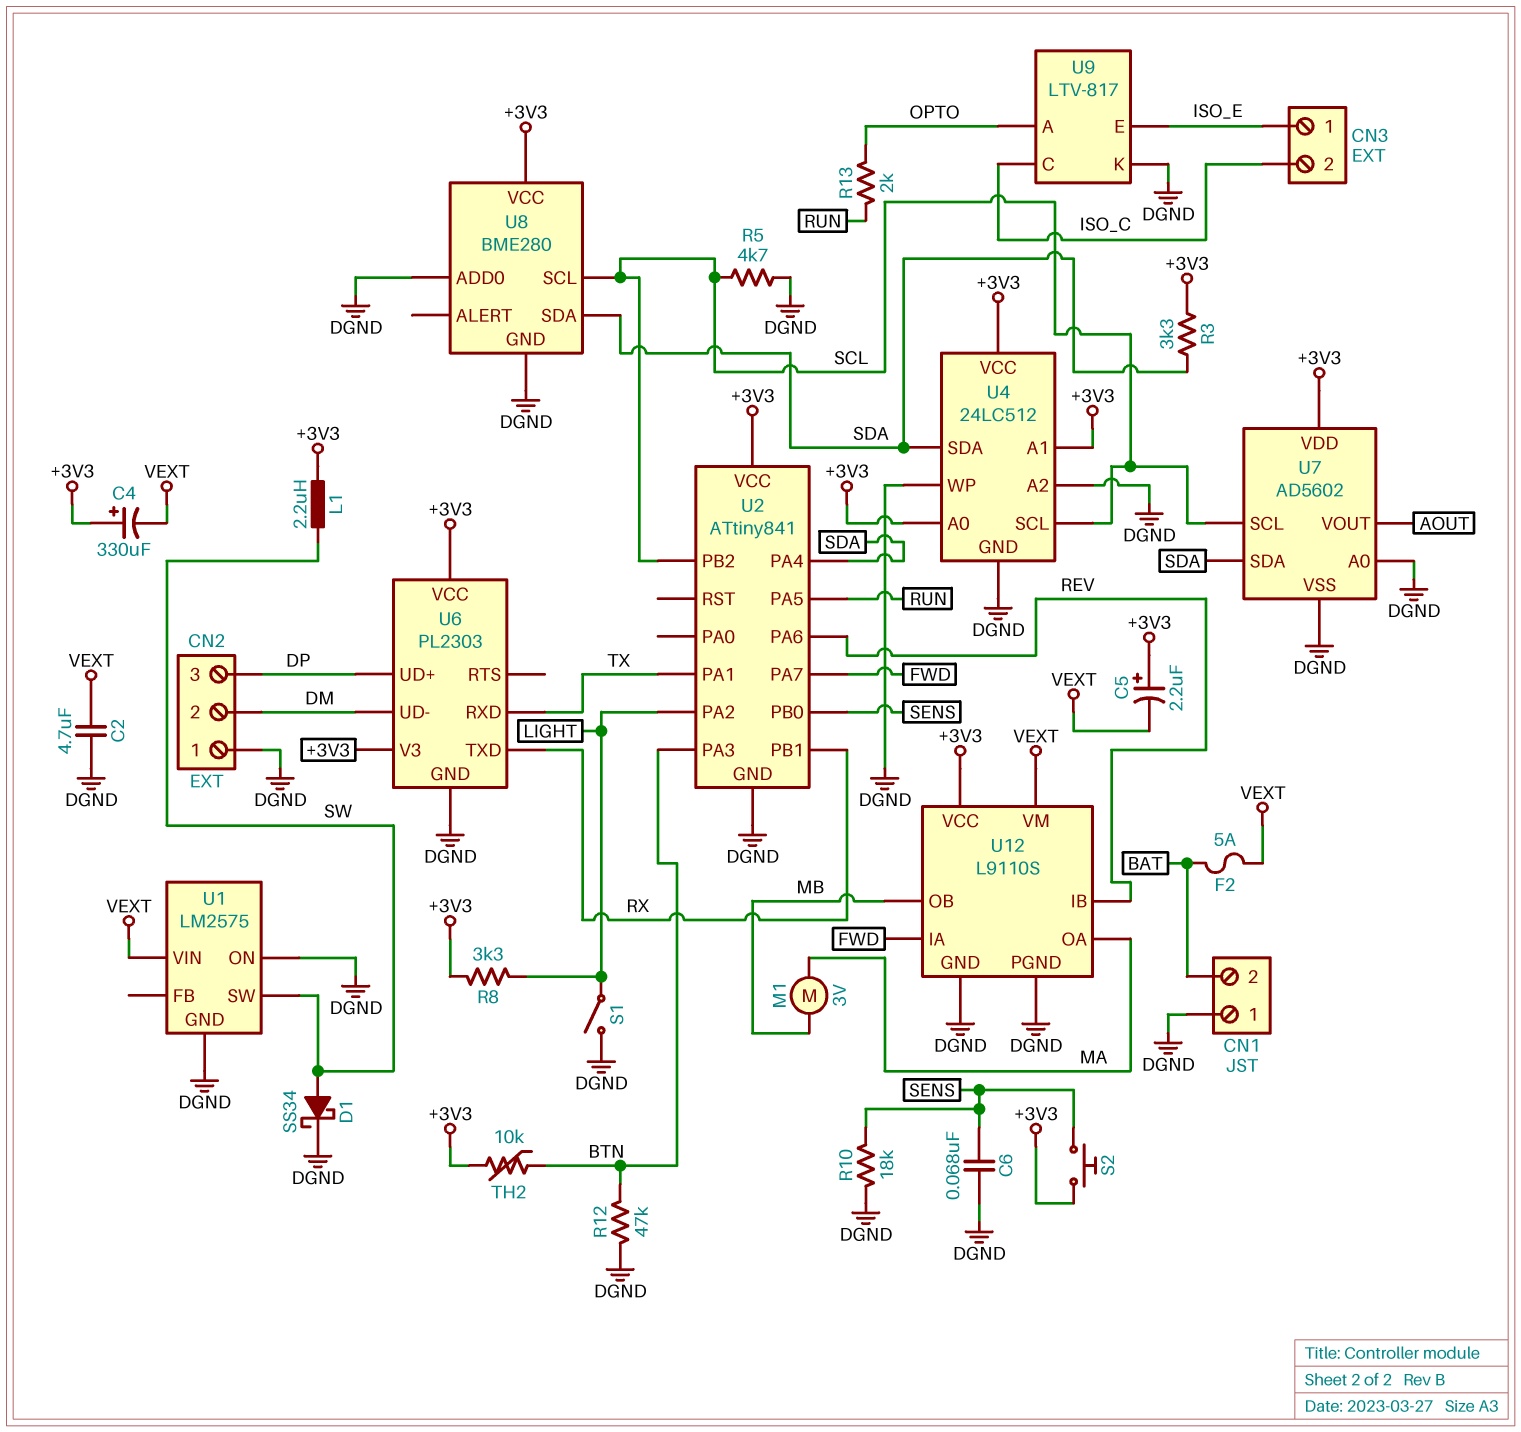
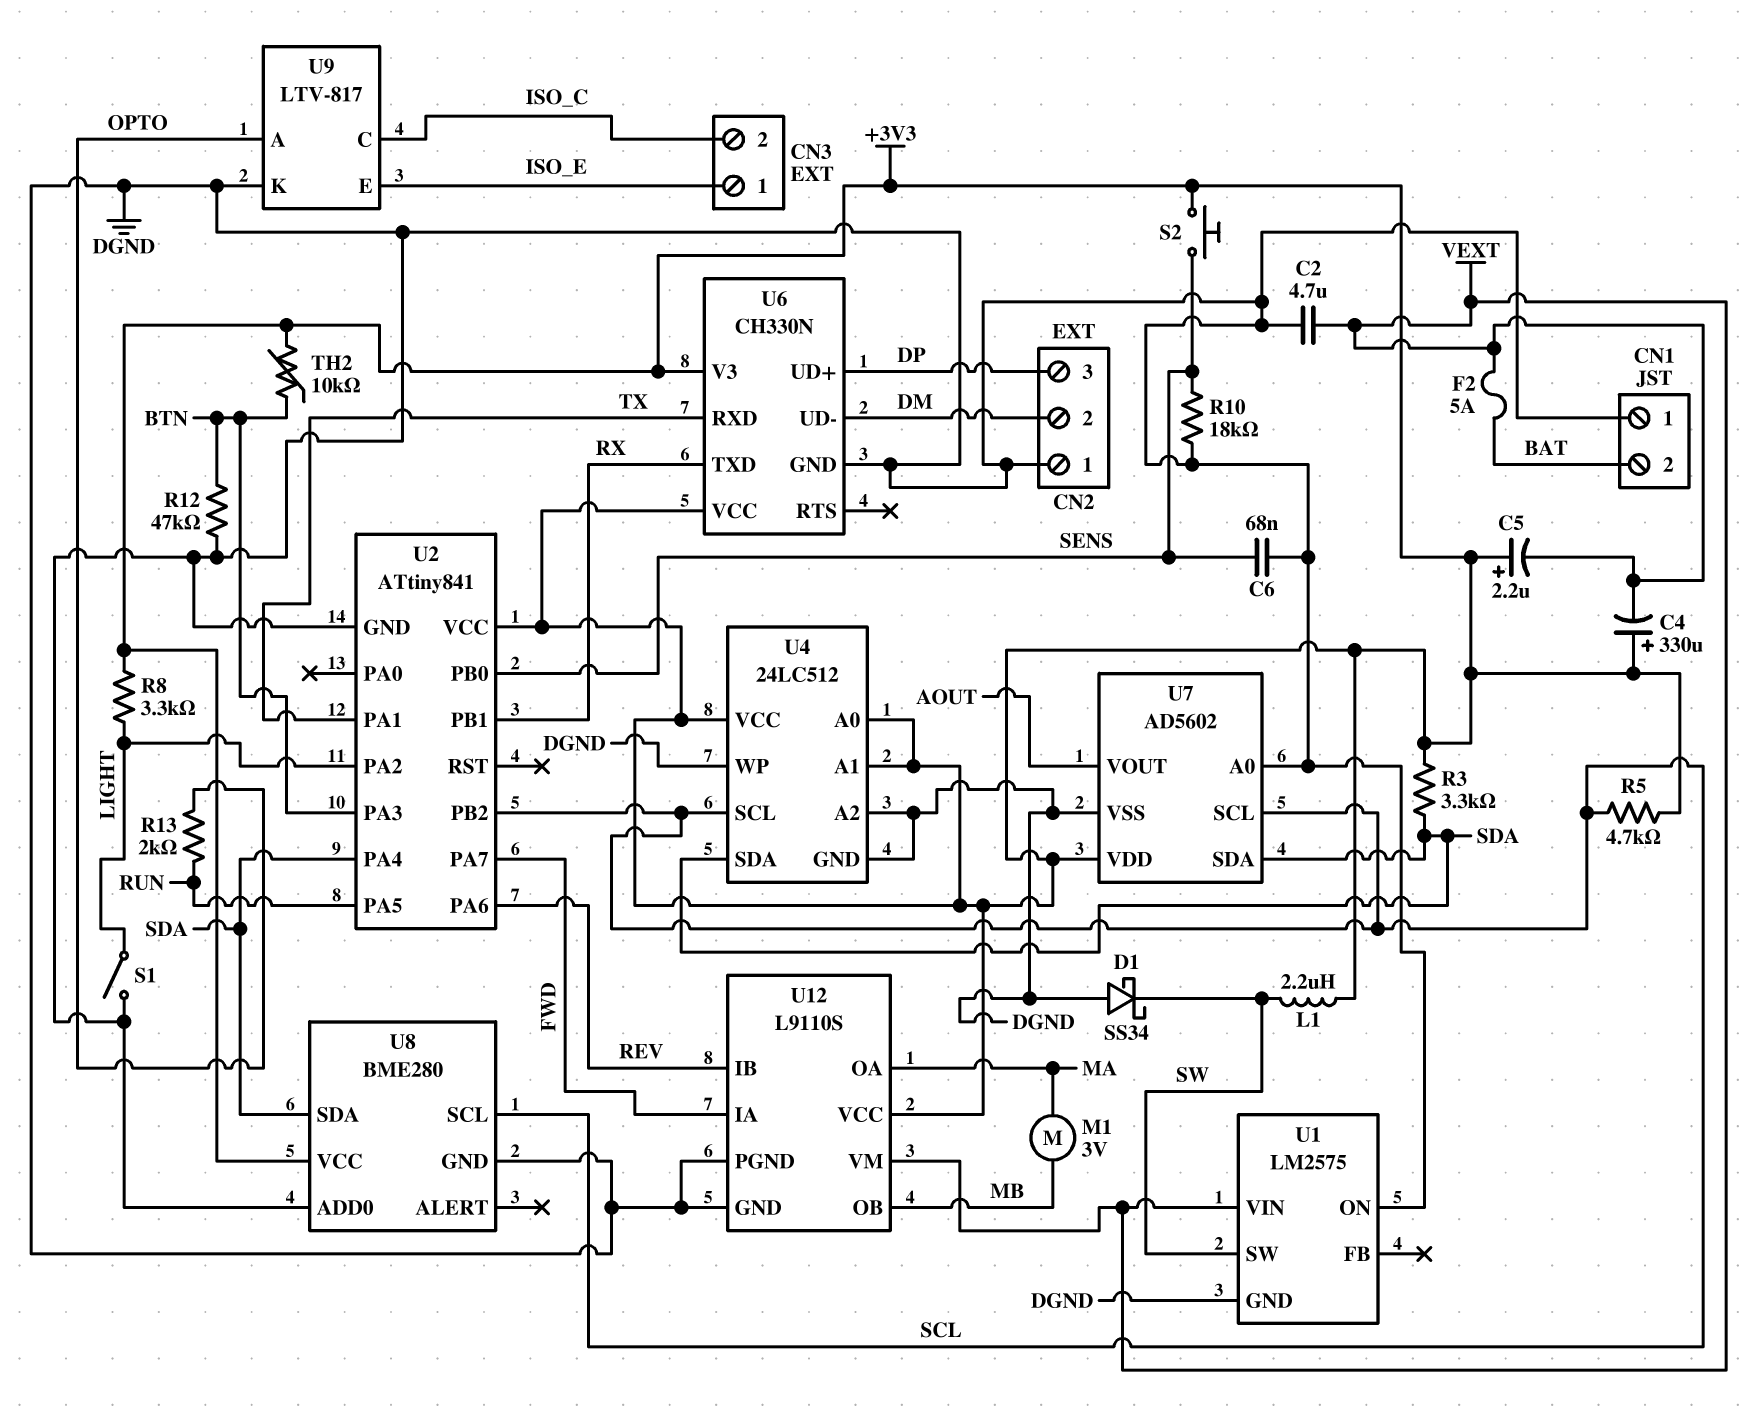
D1: schottky SS34 (A SW, K DGND) -> schottky SS34 (A DGND, K SW)
R5: 4.7k (DGND, SCL) -> 4.7k (+3V3, SCL)
U6: PL2303 -> CH330N

